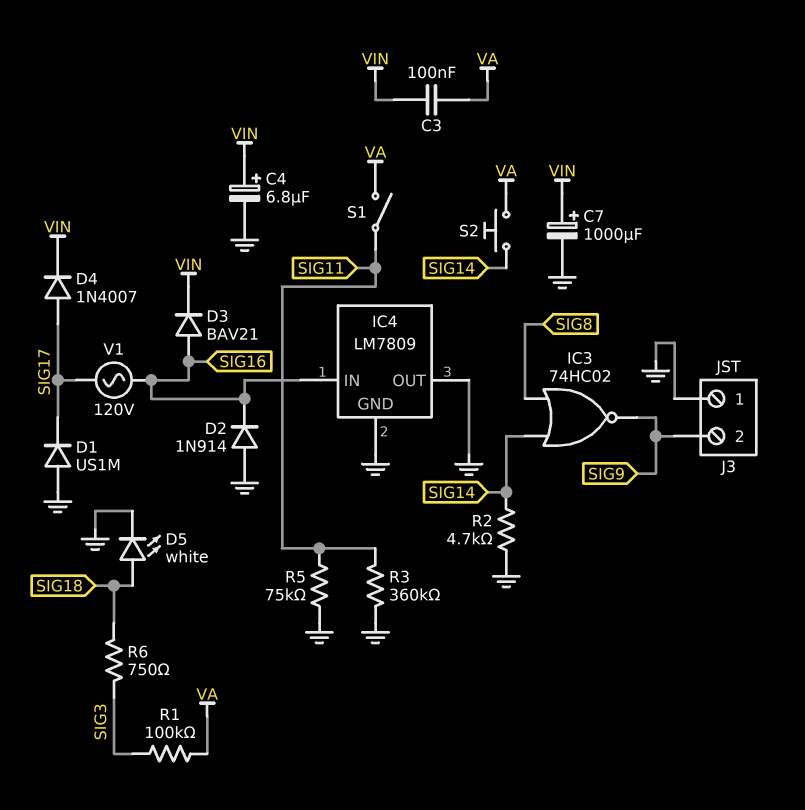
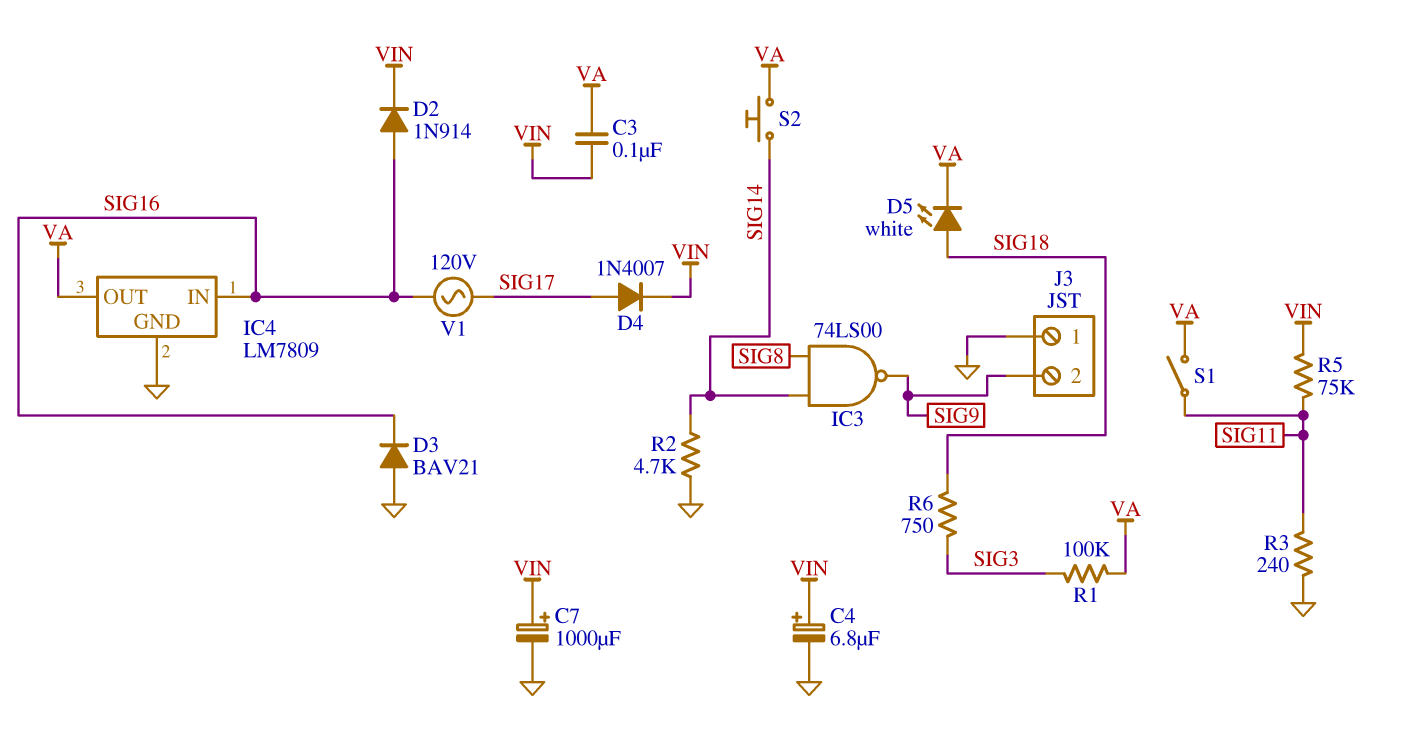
D1: diode US1M (A GND, K SIG17) -> none
D2: diode 1N914 (A GND, K SIG16) -> diode 1N914 (A SIG16, K VIN)
D3: diode BAV21 (A SIG16, K VIN) -> diode BAV21 (A GND, K SIG16)
D5: LED white (A SIG18, K GND) -> LED white (A SIG18, K VA)
IC3: NOR 74HC02 (in SIG8, in SIG14, out SIG9) -> NAND 74LS00 (in SIG8, in SIG14, out SIG9)
IC4 pin OUT: GND -> VA
R3: 360k (GND, SIG11) -> 240 (GND, SIG11)
R5: 75k (GND, SIG11) -> 75k (SIG11, VIN)

